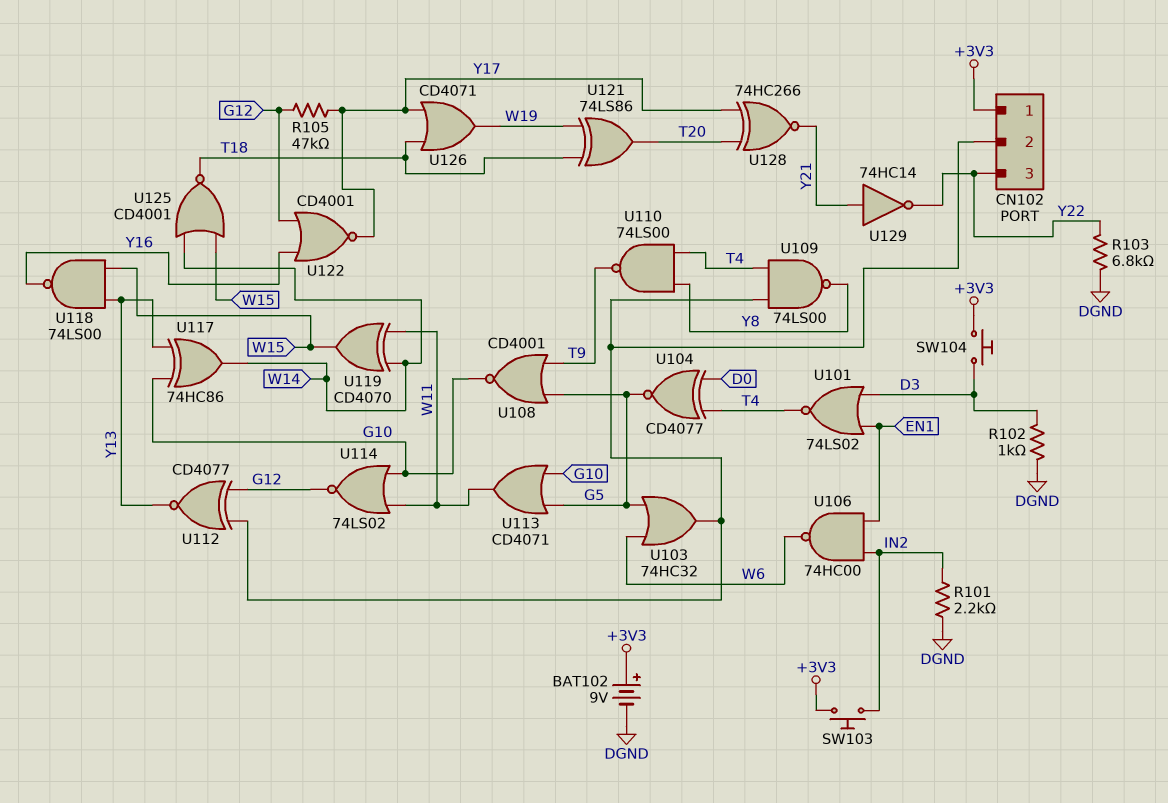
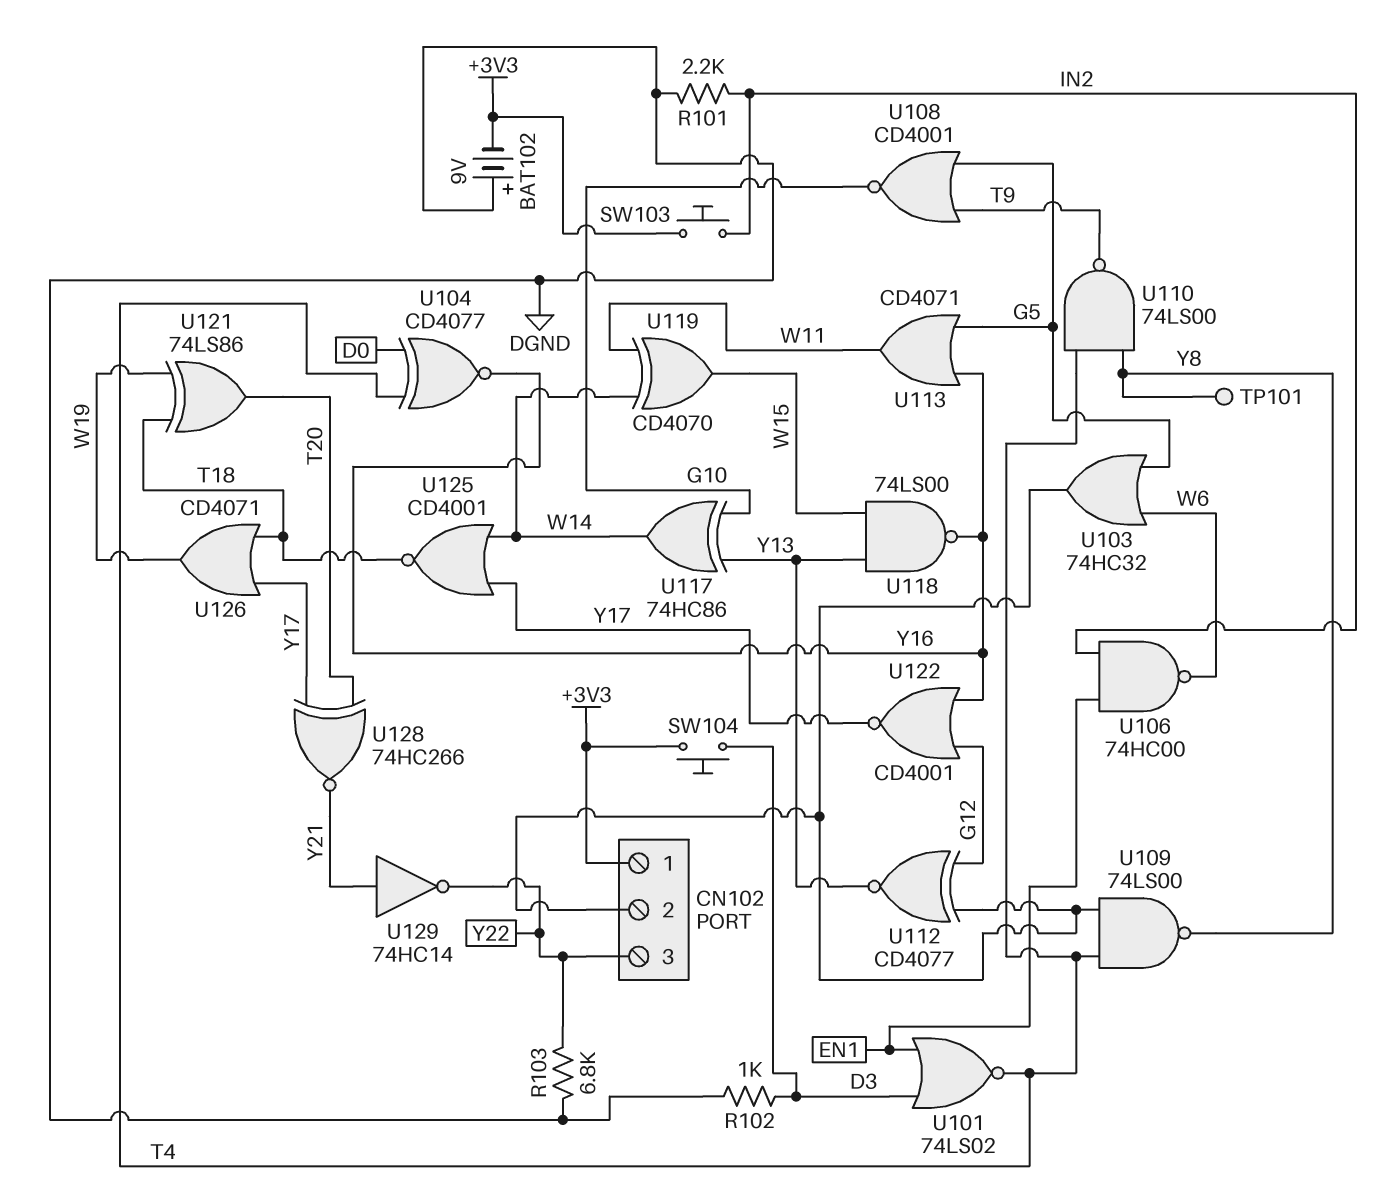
BAT102: 9V (plus +3V3, minus DGND) -> 9V (plus DGND, minus +3V3)
R105: 47k (G12, Y17) -> none
TP101: none -> test point (Y8)
U104: XNOR CD4077 (in D0, in T4, out G5) -> XNOR CD4077 (in D0, in T4, out Y16)
U113: OR CD4071 (in G5, in G10, out W11) -> OR CD4071 (in G5, in Y16, out W11)
U114: NOR 74LS02 (in G10, in W11, out G12) -> none
U125: NOR CD4001 (in W14, in W15, out T18) -> NOR CD4001 (in W14, in Y17, out T18)

